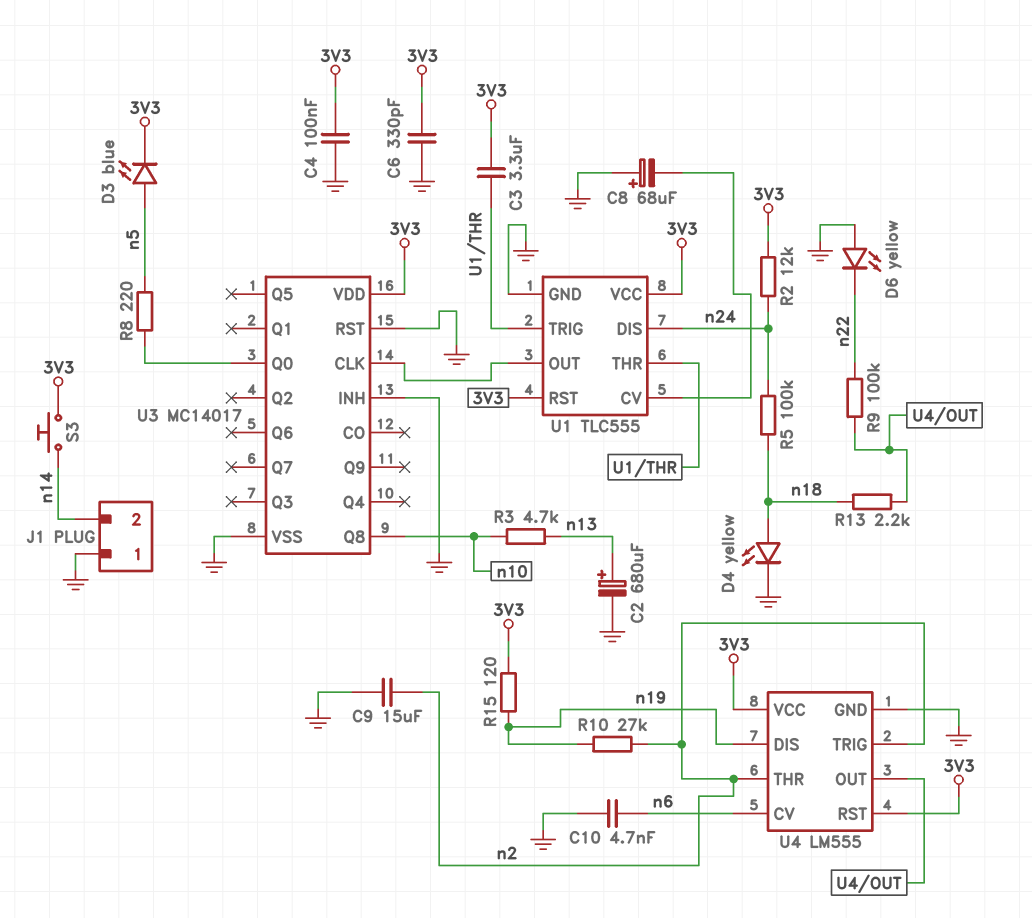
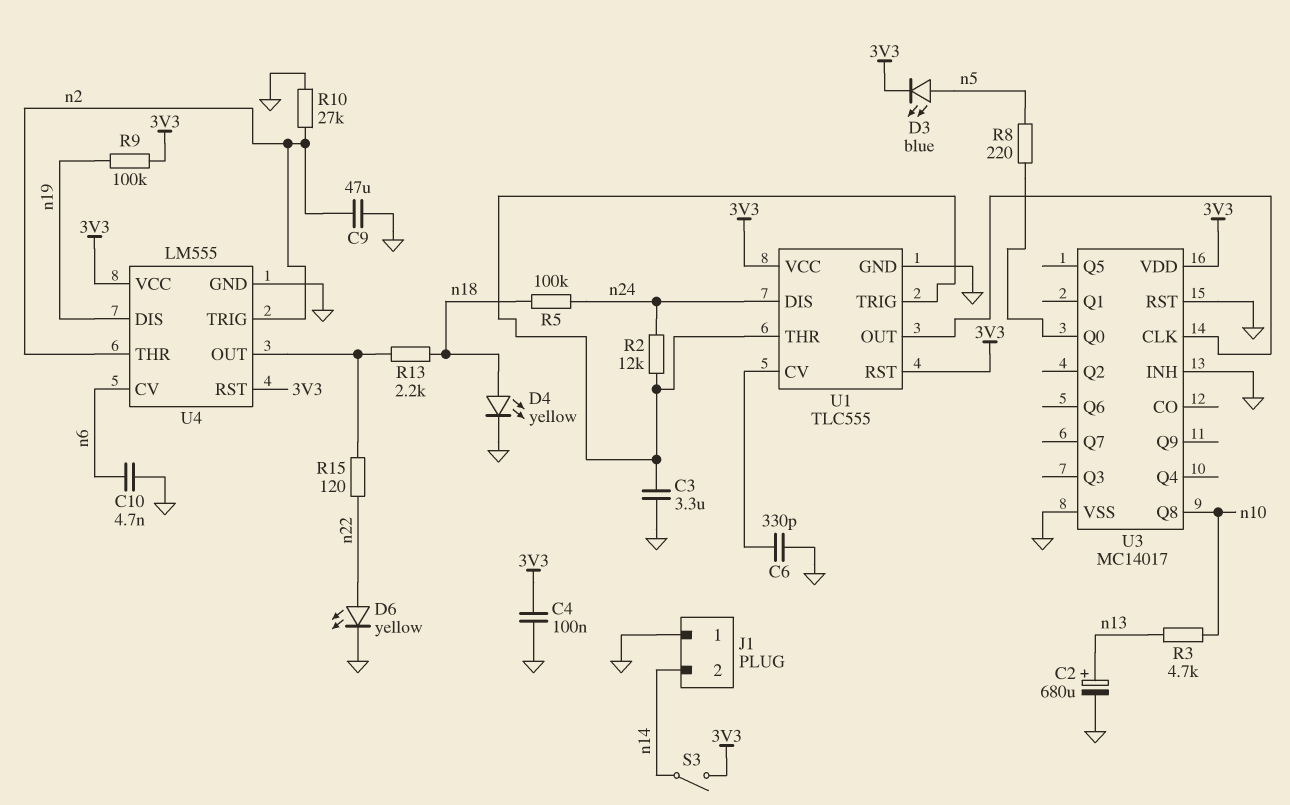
C3: 3.3uF (3V3, U1/THR) -> 3.3uF (GND, U1/THR)
C6: 330pF (3V3, GND) -> 330pF (GND, U1/CV)
C8: 68uF (plus GND, minus U1/CV) -> none
C9: 15uF (GND, n2) -> 47uF (GND, n2)
D6: LED yellow (A GND, K n22) -> LED yellow (A n22, K GND)
R2: 12k (3V3, n24) -> 12k (U1/THR, n24)
R9: 100k (U4/OUT, n22) -> 100k (3V3, n19)
R10: 27k (n2, n19) -> 27k (GND, n2)
R15: 120 (3V3, n19) -> 120 (U4/OUT, n22)
S3: button (3V3, n14) -> switch (3V3, n14)

